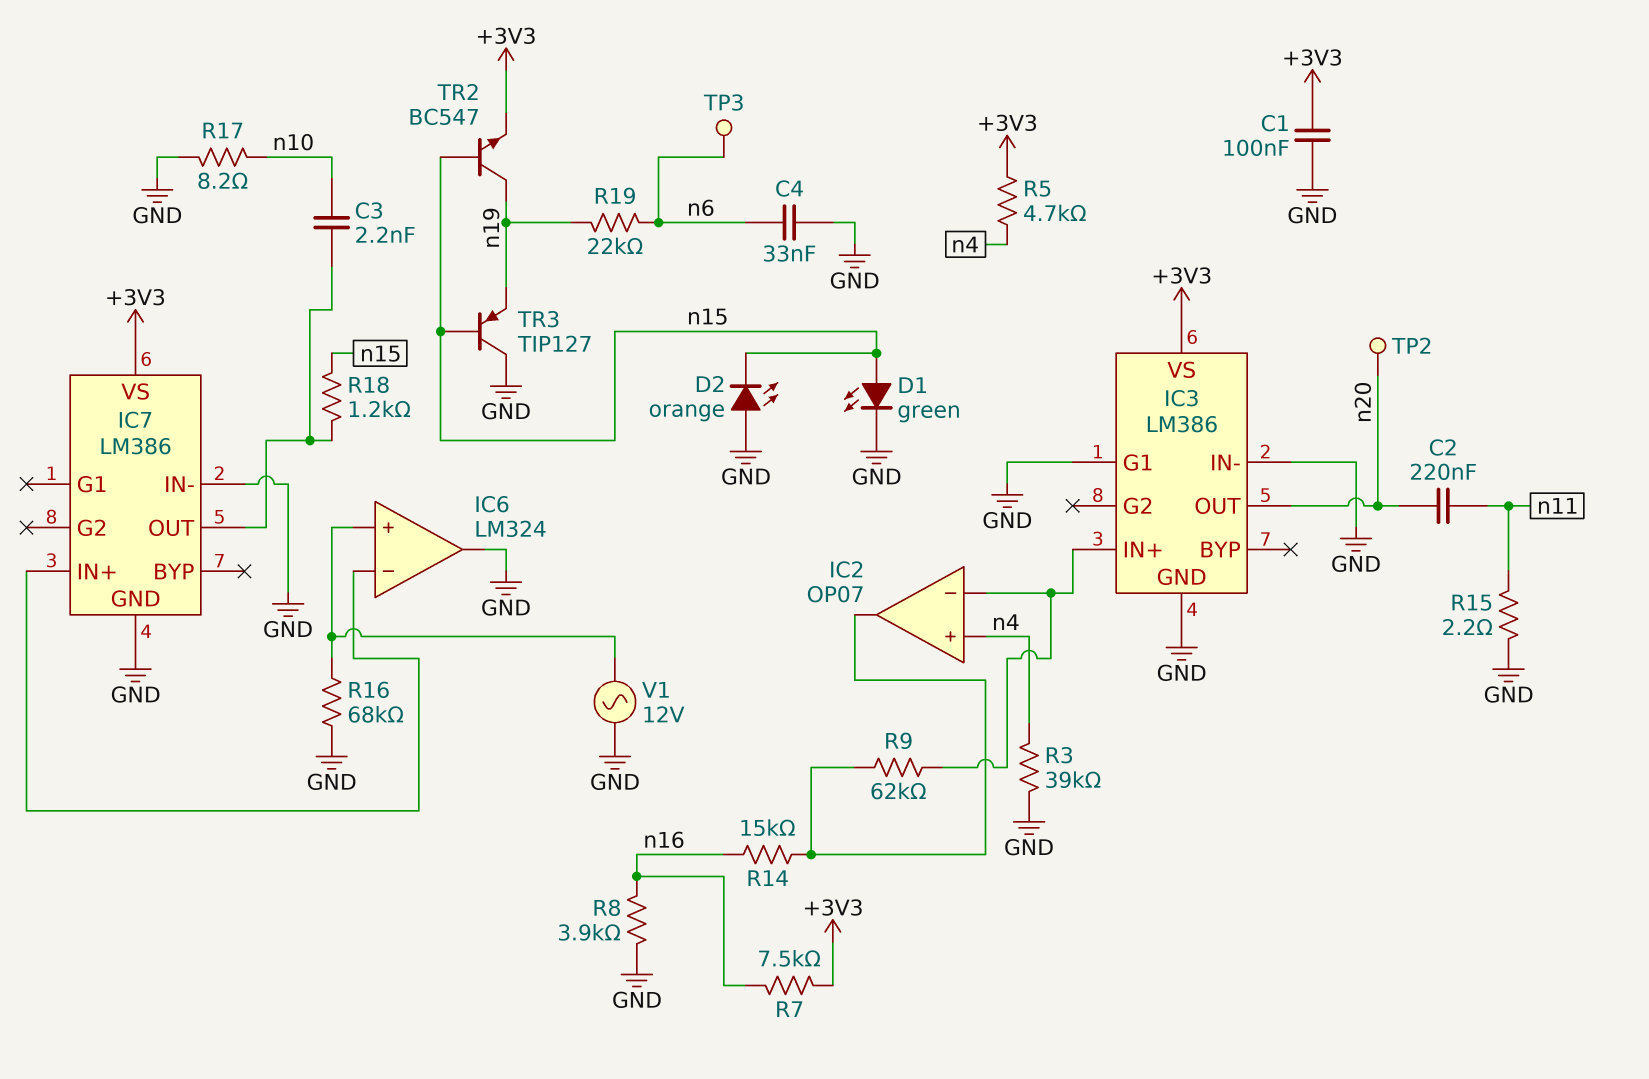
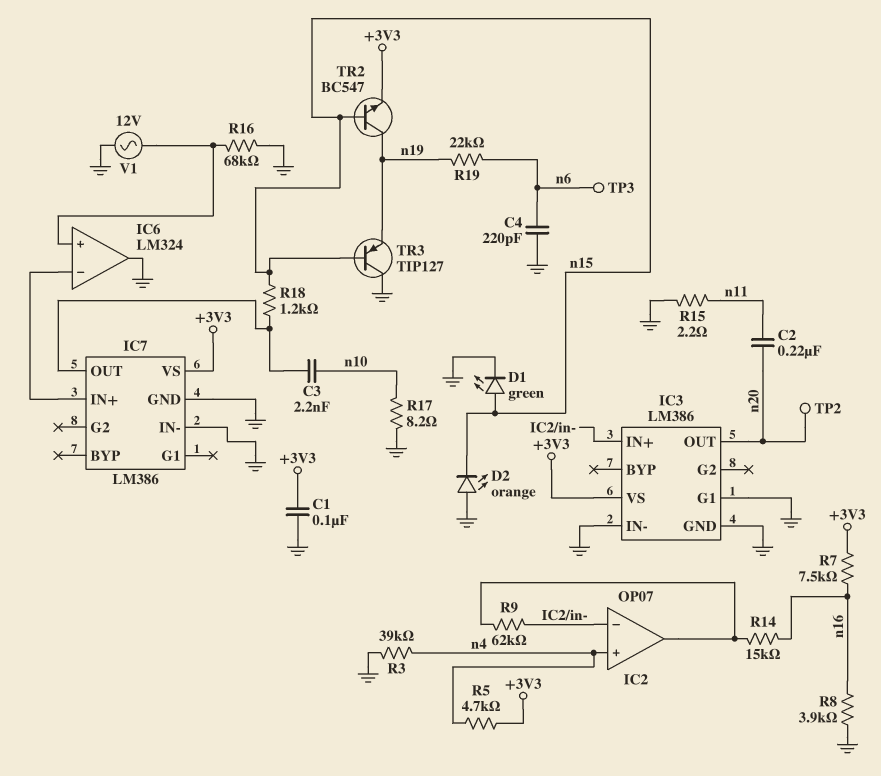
C4: 33nF (GND, n6) -> 220pF (GND, n6)

